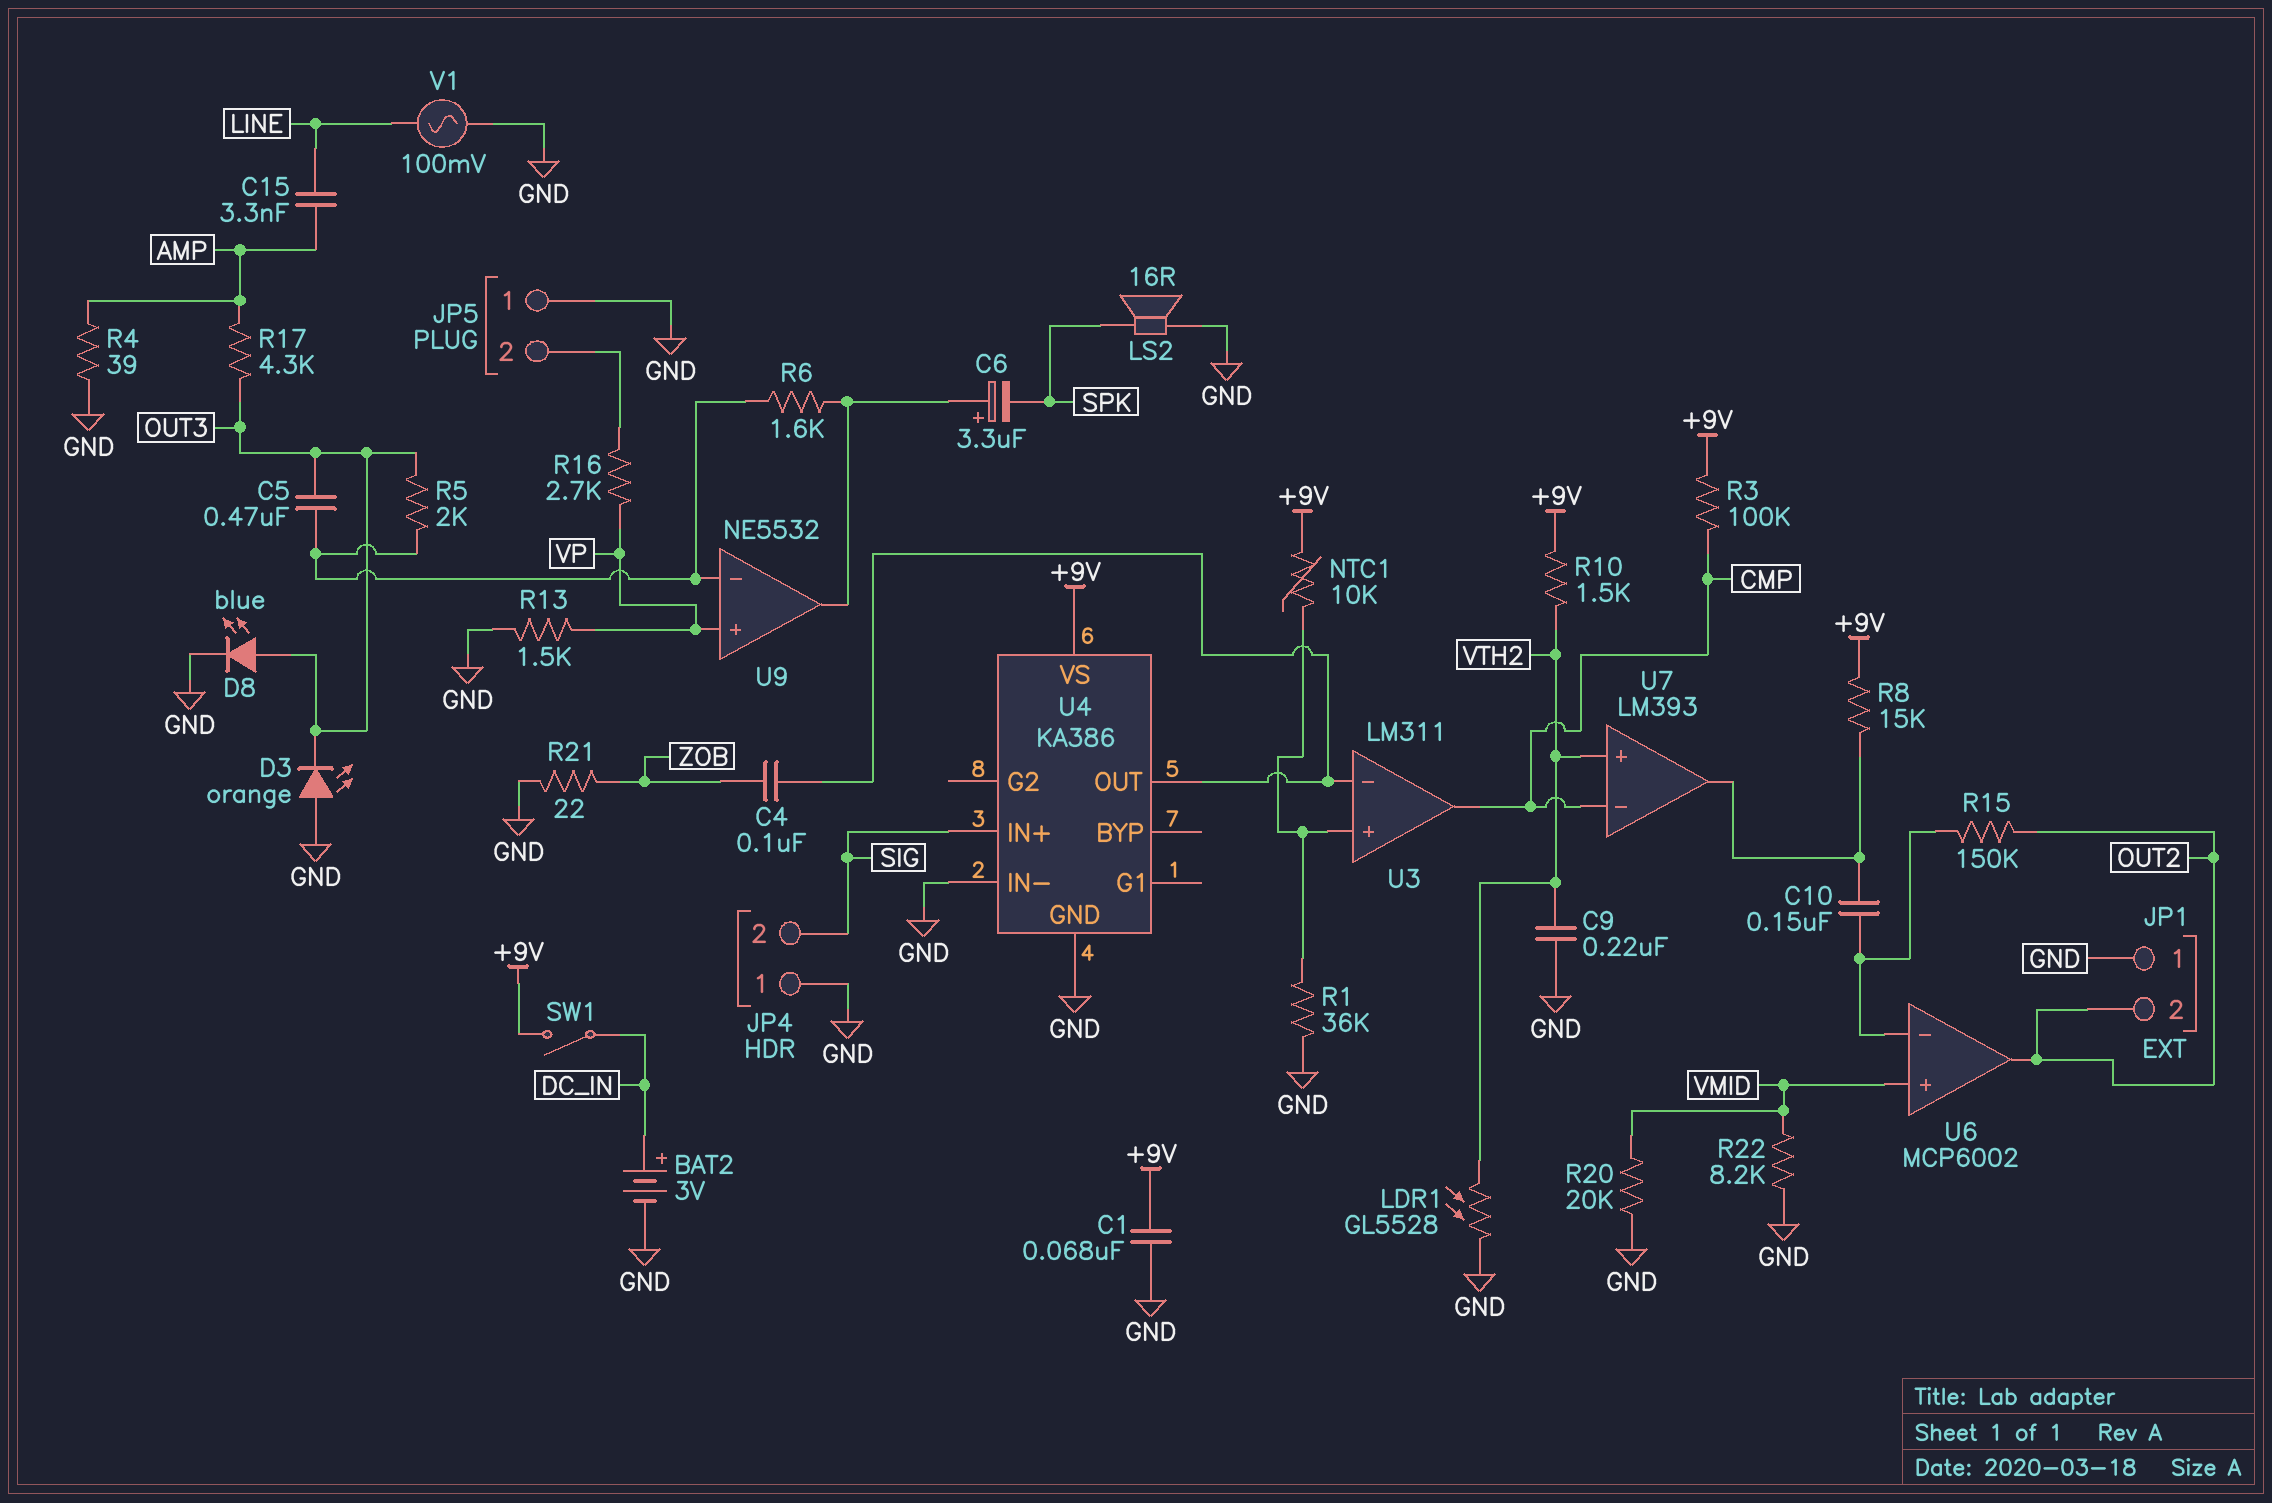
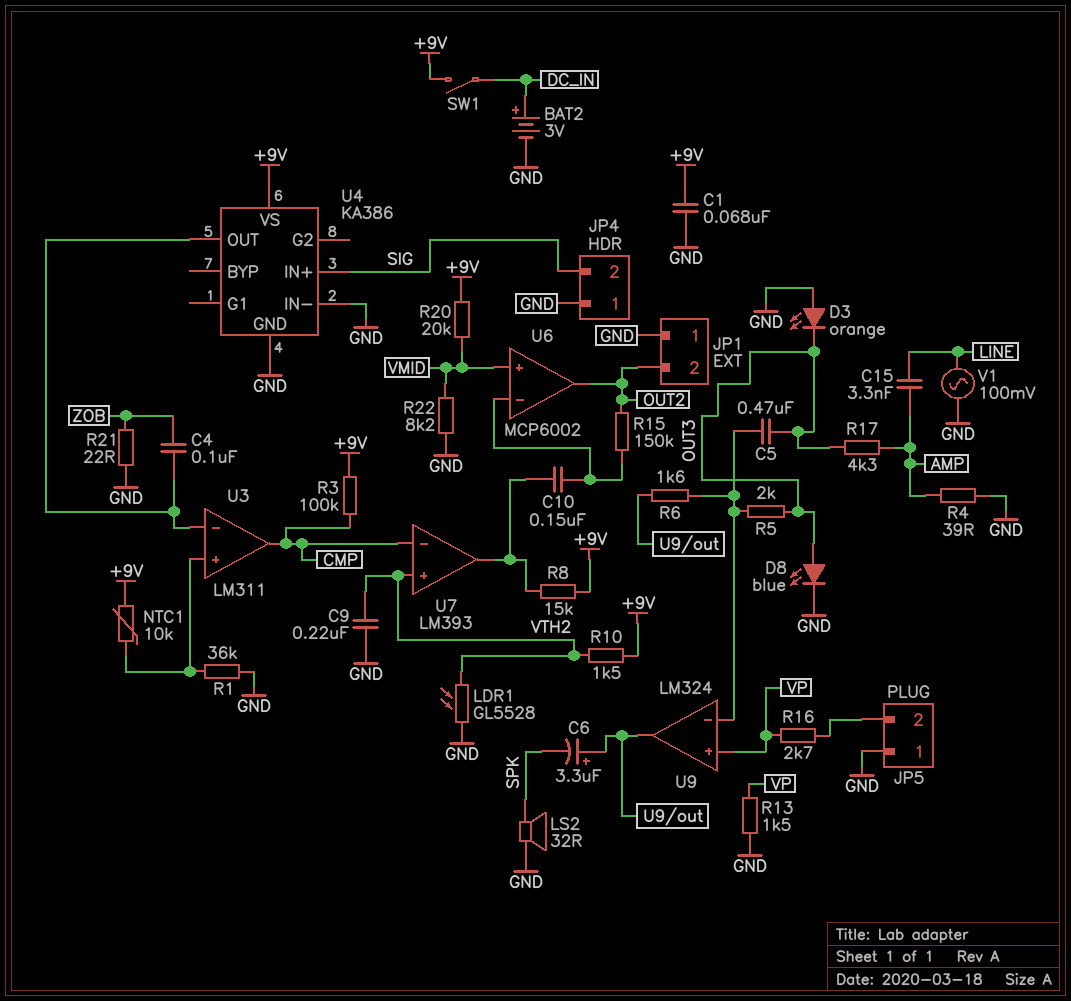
LS2: speaker 16R (GND, SPK) -> speaker 32R (GND, SPK)
R20: 20k (GND, VMID) -> 20k (+9V, VMID)
U9: NE5532 -> LM324

